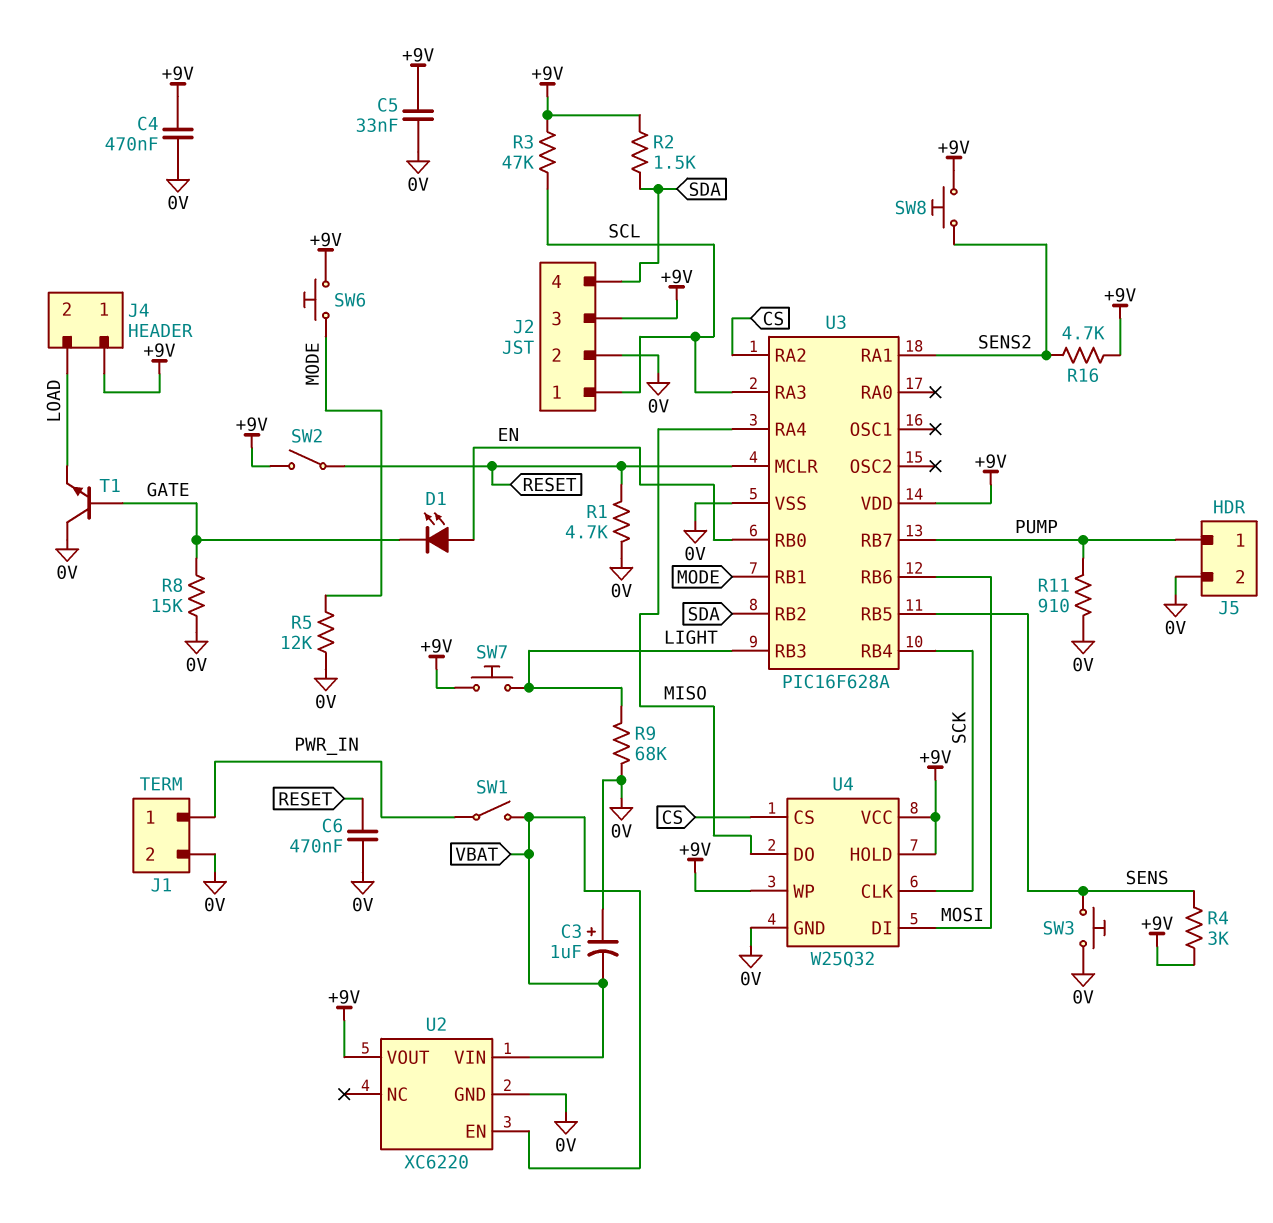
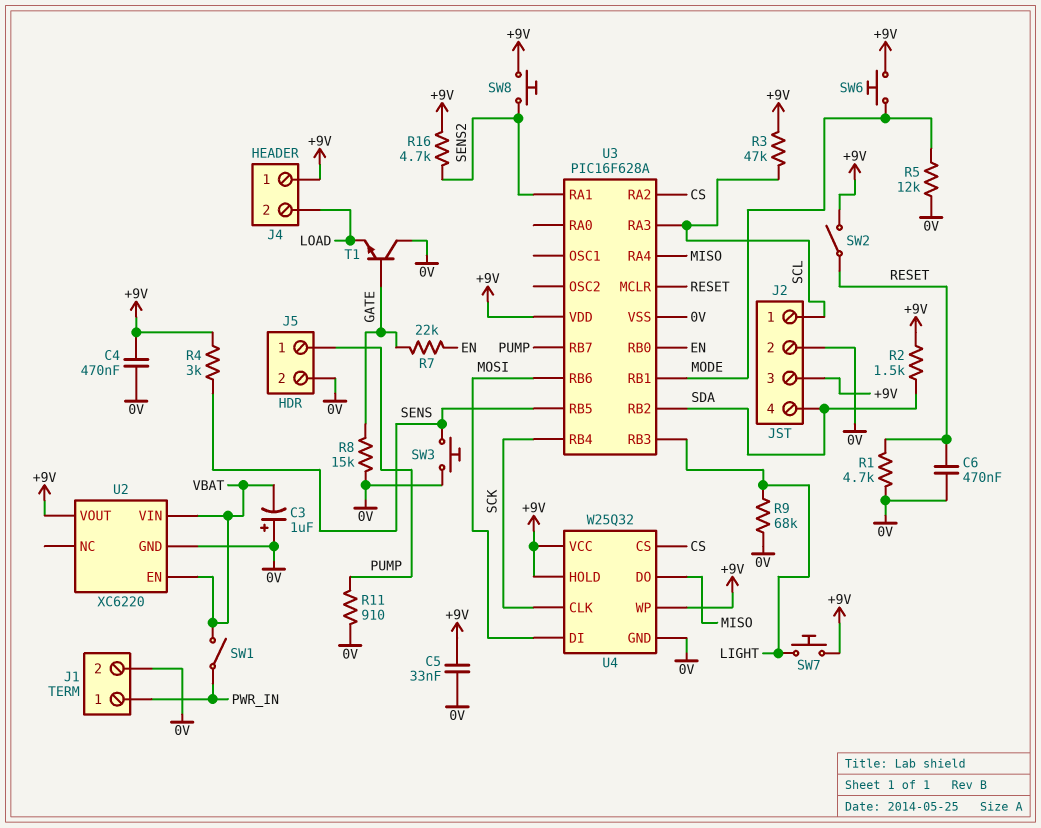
D1: LED (A EN, K GATE) -> none
R7: none -> 22k (EN, GATE)

